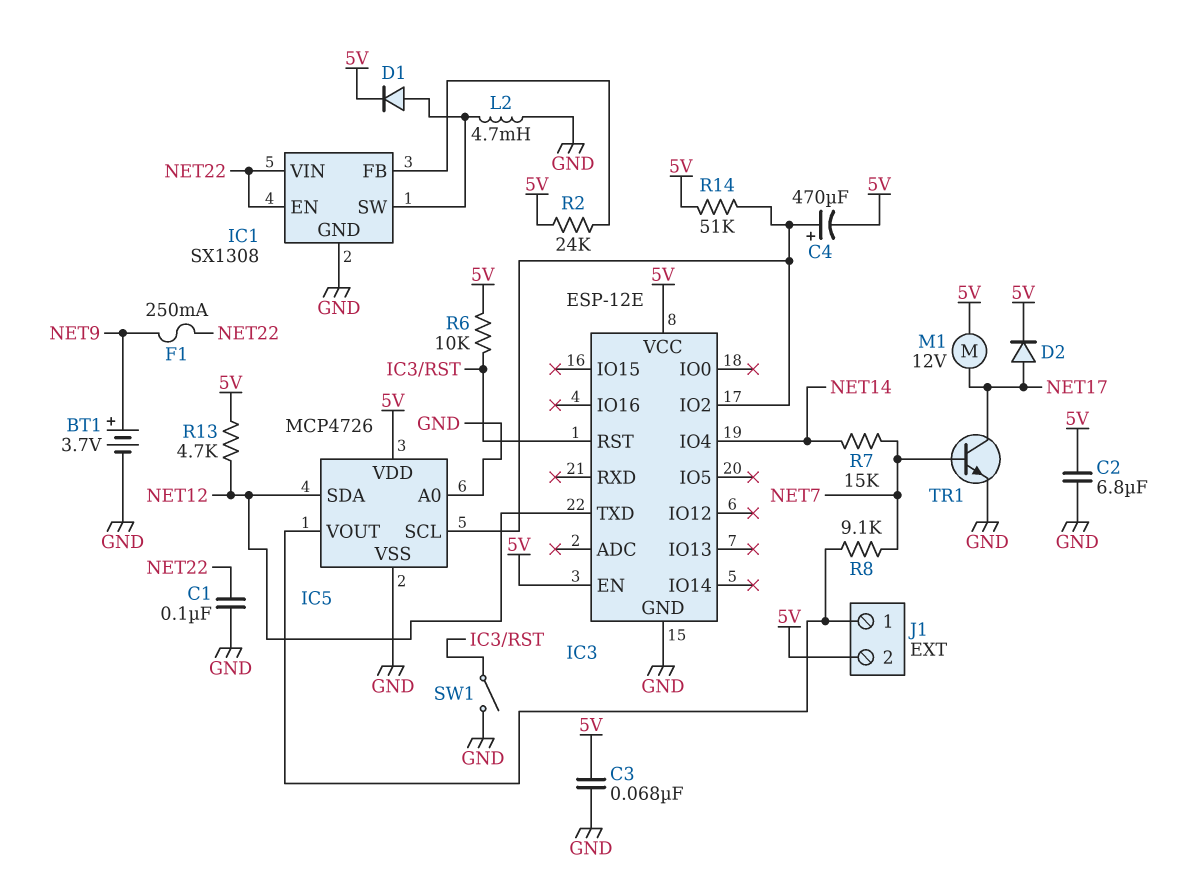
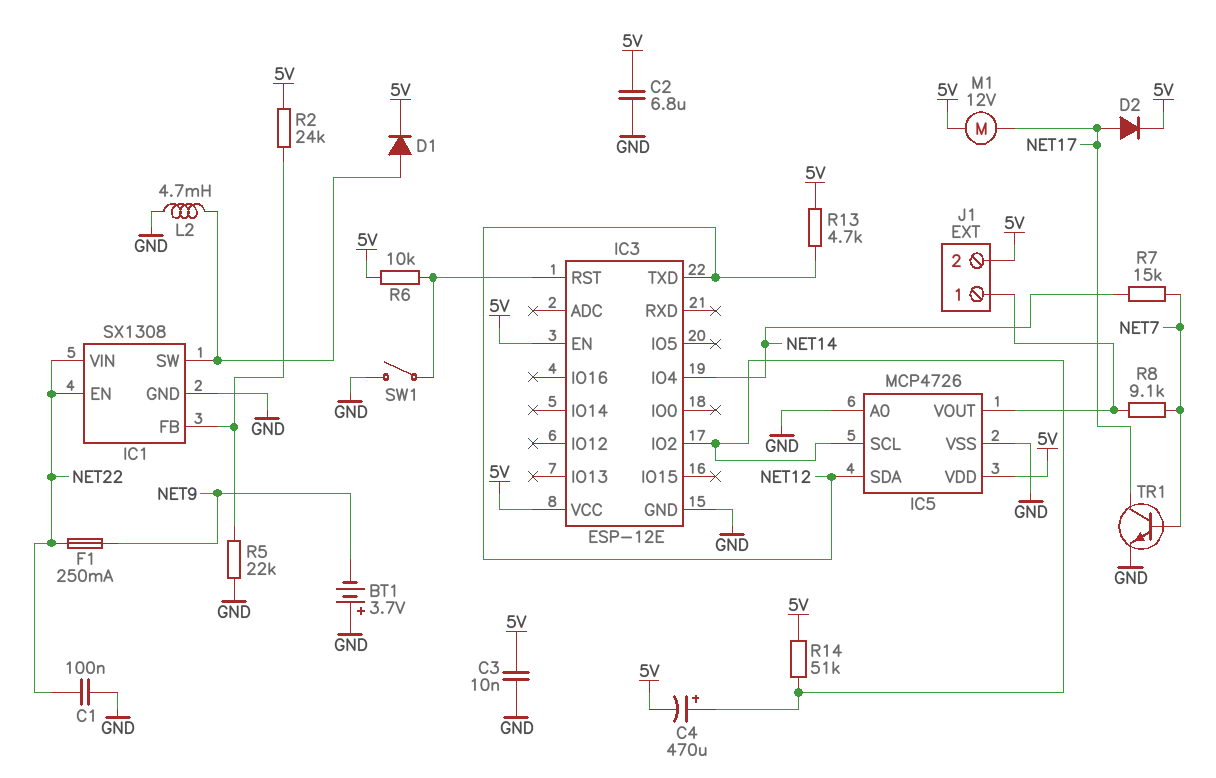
BT1: 3.7V (plus NET9, minus GND) -> 3.7V (plus GND, minus NET9)
C3: 68nF (5V, GND) -> 10nF (5V, GND)
R5: none -> 22k (GND, IC1/FB)

